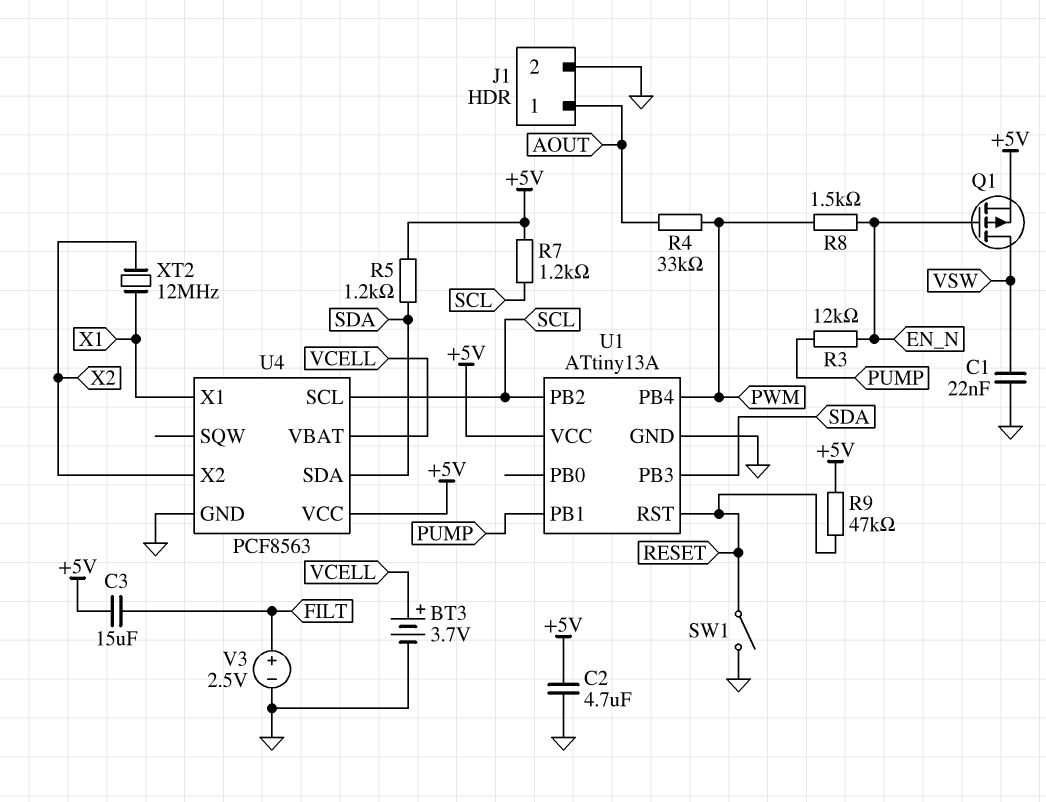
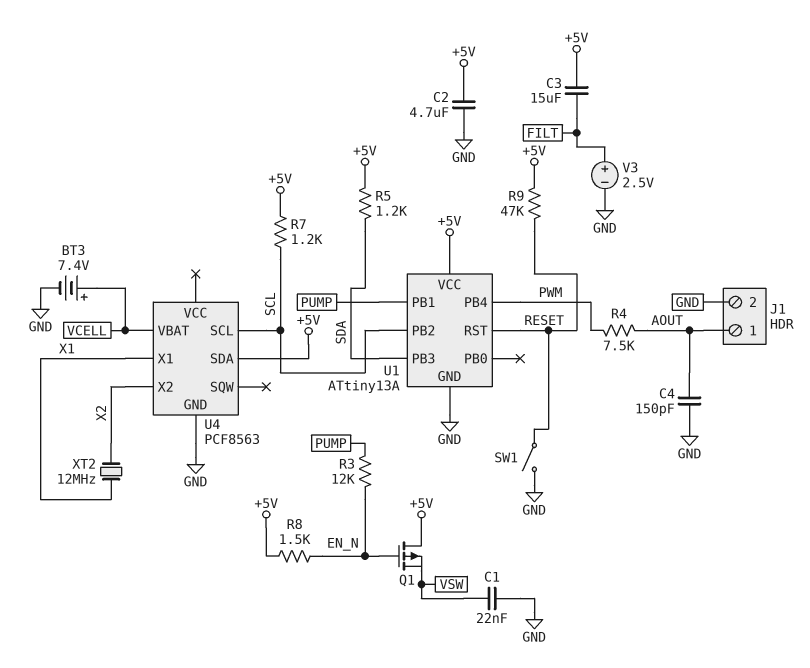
BT3: 3.7V (plus VCELL, minus GND) -> 7.4V (plus VCELL, minus GND)
C4: none -> 150pF (AOUT, GND)
Q1: PMOS (G EN_N, D VSW, S +5V) -> PMOS (G EN_N, D +5V, S VSW)
R4: 33k (AOUT, PWM) -> 7.5k (AOUT, PWM)
R8: 1.5k (EN_N, PWM) -> 1.5k (+5V, EN_N)
U4 pin SDA: SDA -> +5V
U4 pin VCC: +5V -> none

